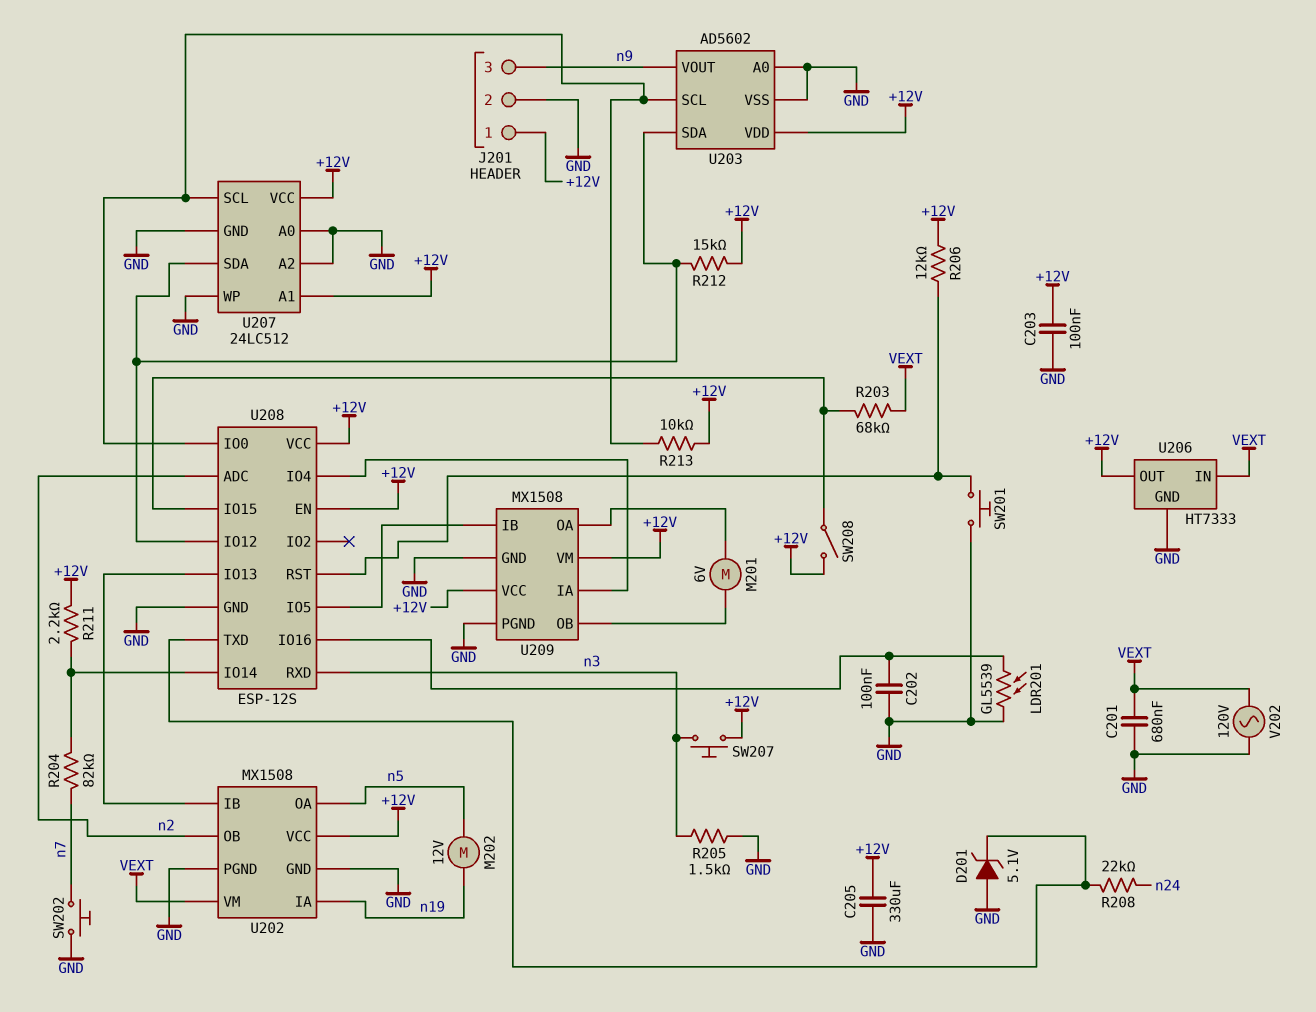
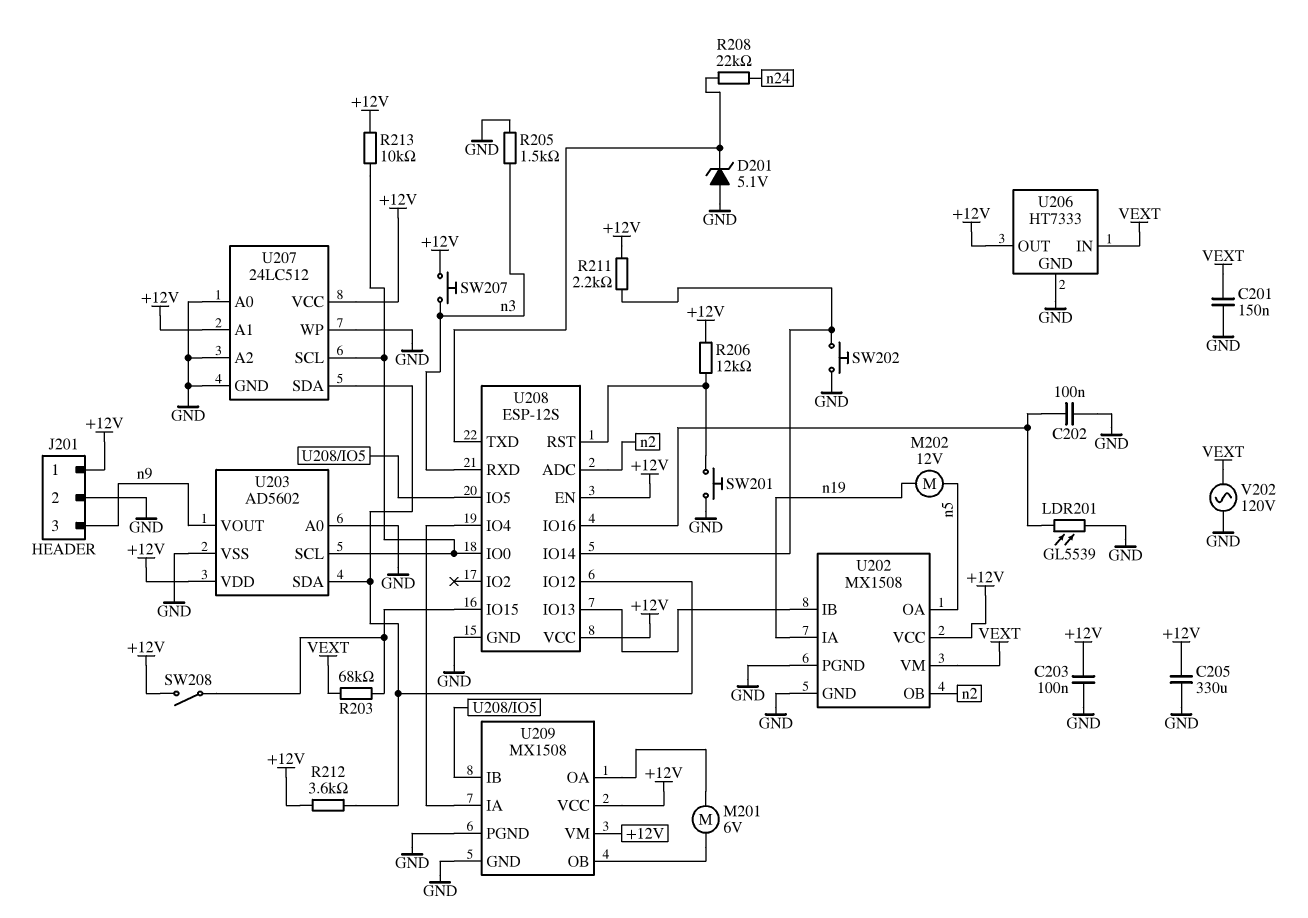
C201: 680nF (GND, VEXT) -> 150nF (GND, VEXT)
R204: 82k (U208/IO14, n7) -> none
R212: 15k (+12V, U203/SDA) -> 3.6k (+12V, U203/SDA)
SW202: button (GND, n7) -> button (GND, U208/IO14)

